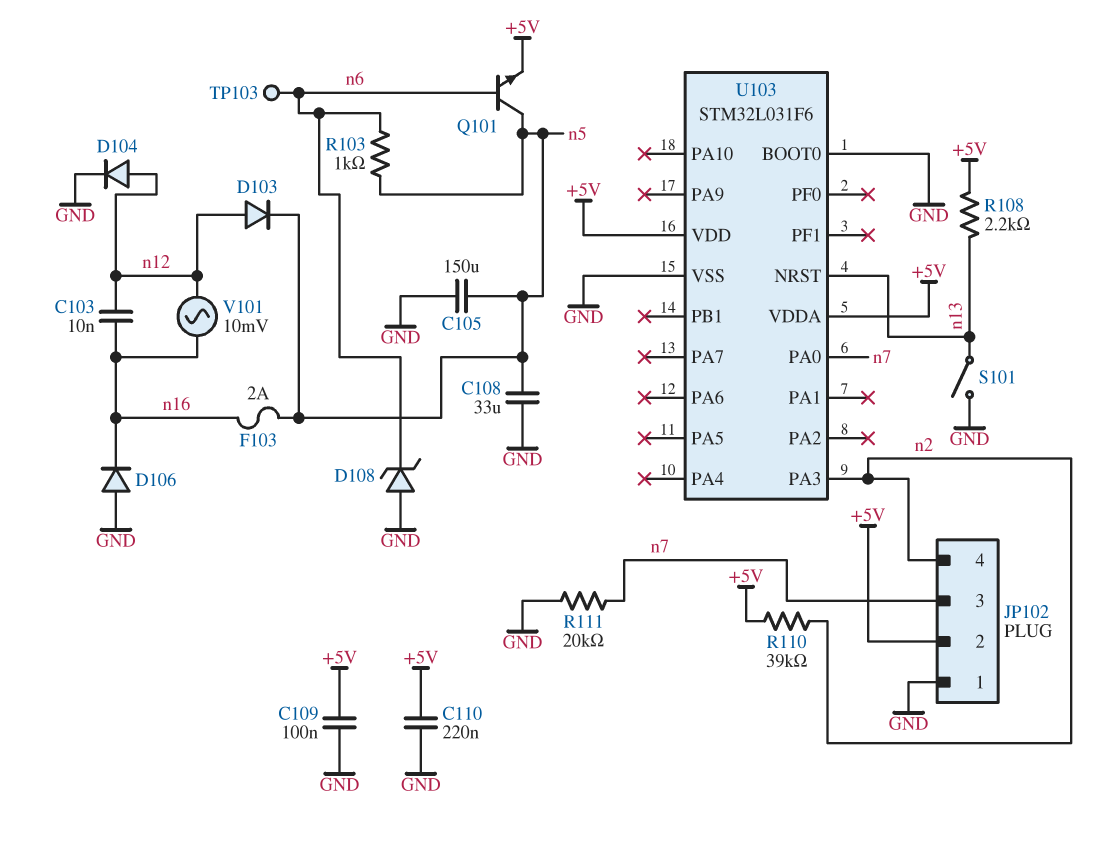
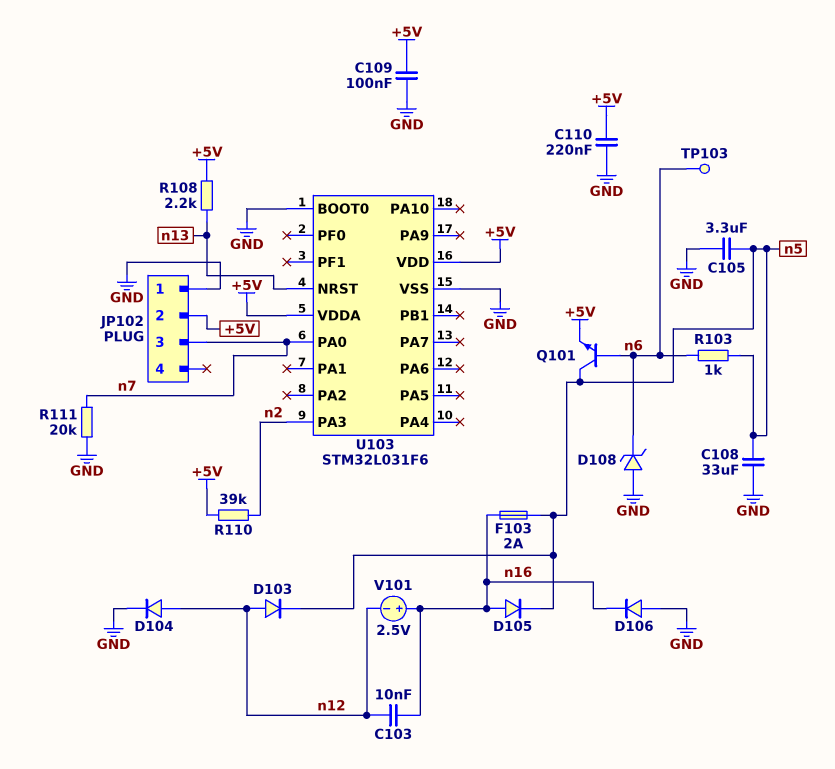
C105: 150uF (GND, n5) -> 3.3uF (GND, n5)
D105: none -> diode (A n16, K n5)
JP102 pin 4: n2 -> none
S101: switch (GND, n13) -> none
V101: AC 10mV (n12, n16) -> 2.5V (plus n16, minus n12)

